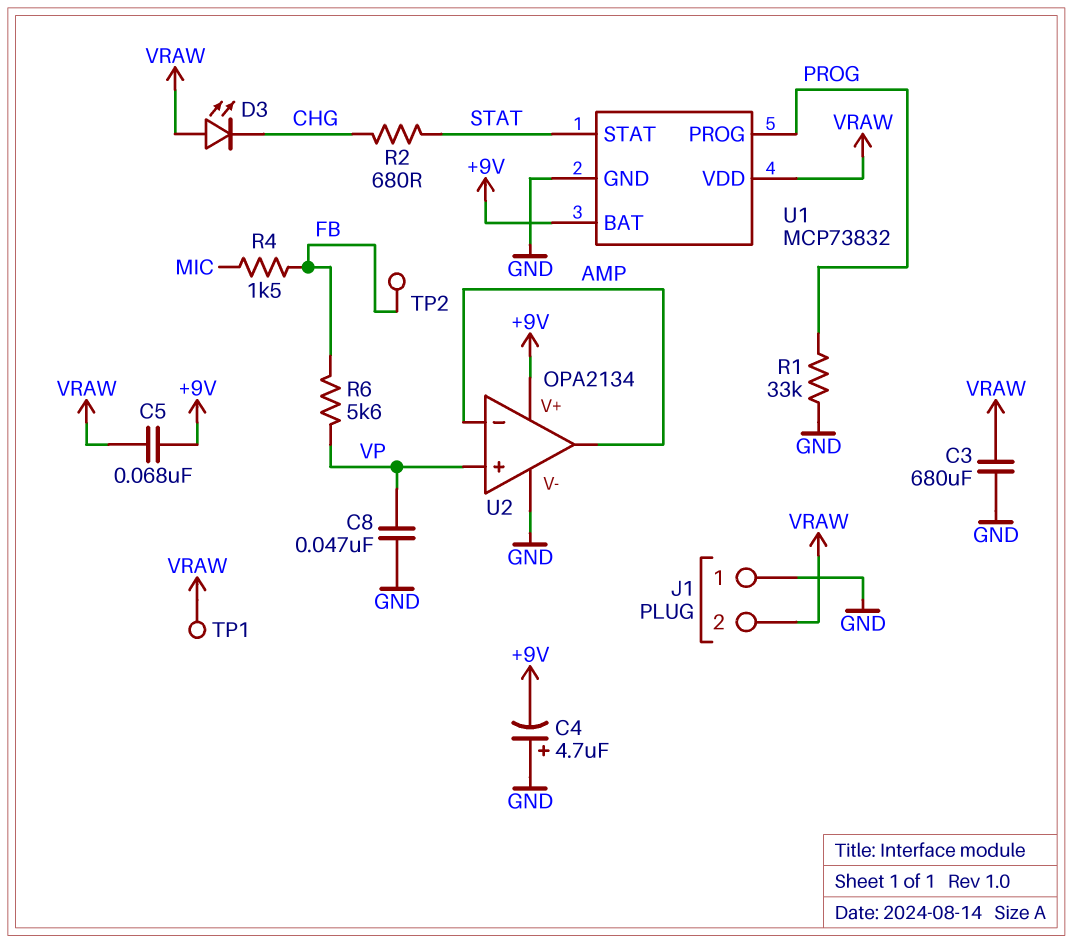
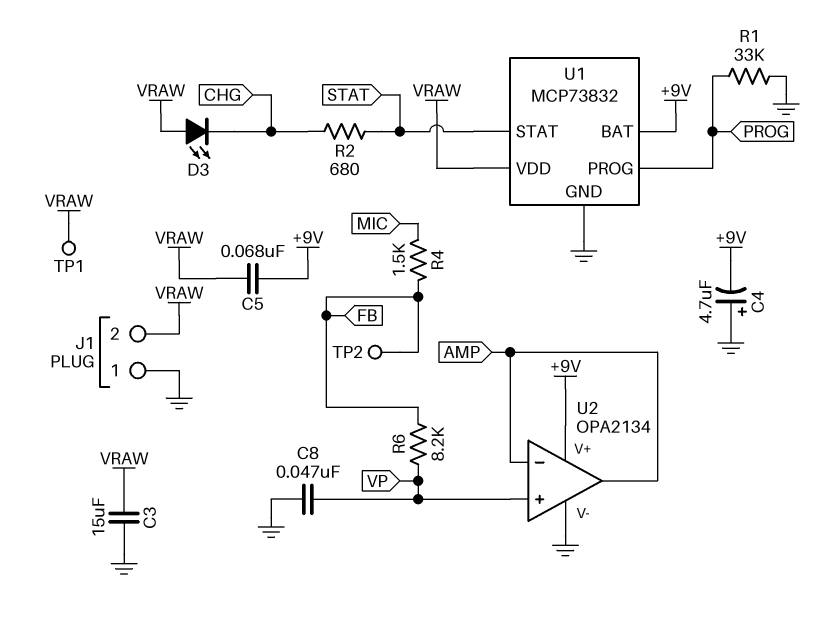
C3: 680uF (GND, VRAW) -> 15uF (GND, VRAW)
R6: 5.6k (FB, VP) -> 8.2k (FB, VP)

